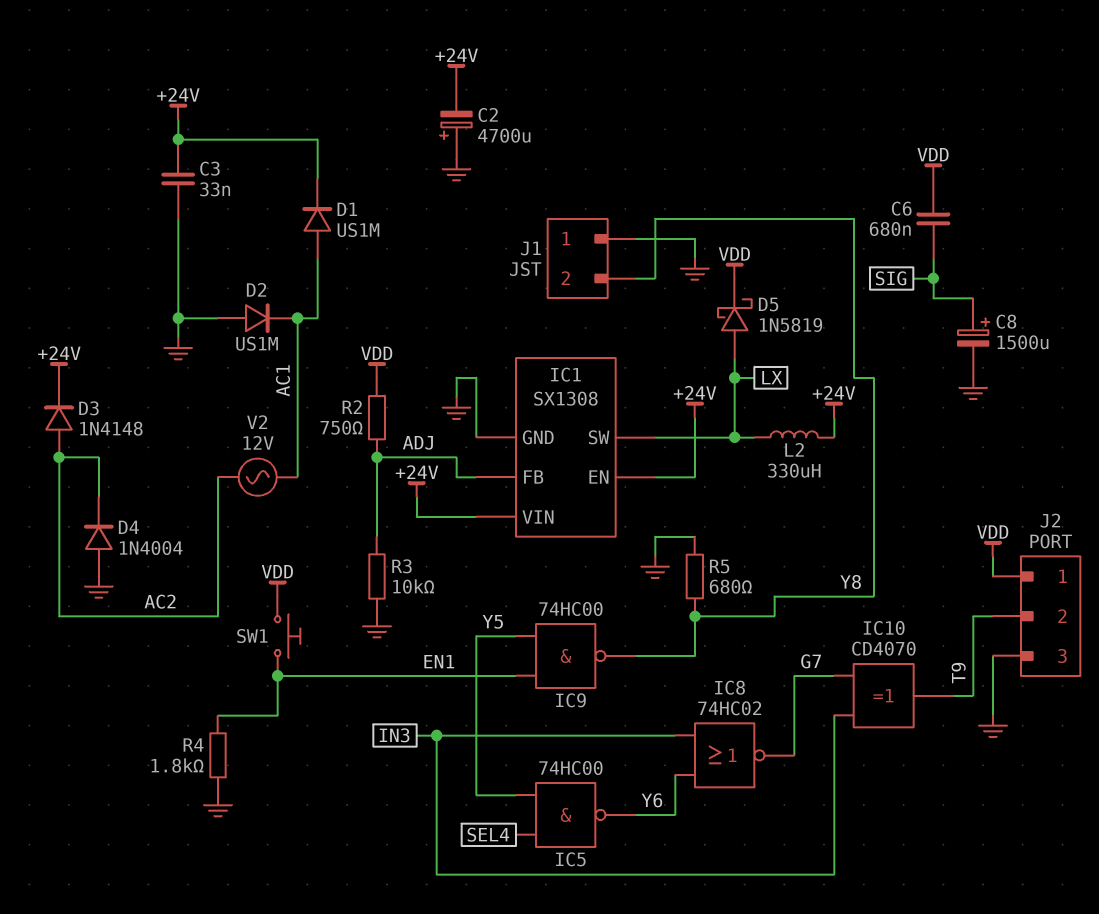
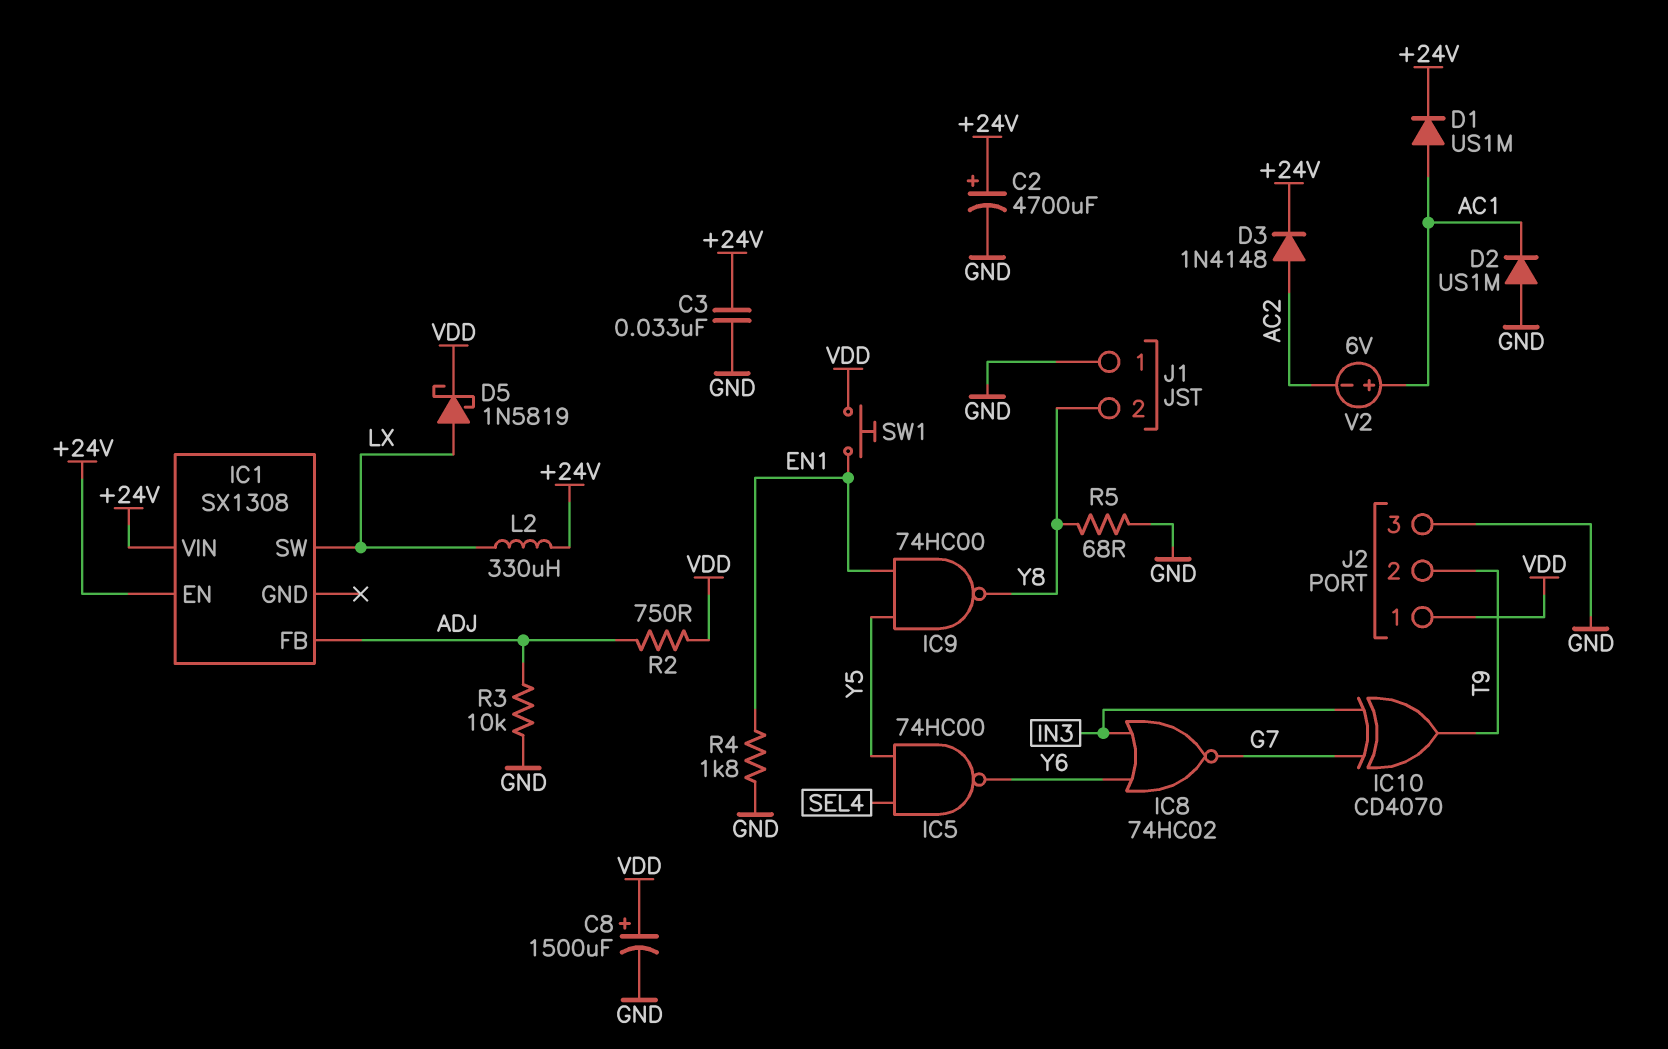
C2: 4700uF (plus GND, minus +24V) -> 4700uF (plus +24V, minus GND)
C6: 680nF (SIG, VDD) -> none
C8: 1500uF (plus SIG, minus GND) -> 1500uF (plus VDD, minus GND)
D4: diode 1N4004 (A GND, K AC2) -> none
IC1 pin GND: GND -> none
R5: 680 (GND, Y8) -> 68 (GND, Y8)
V2: AC 12V (AC1, AC2) -> 6V (plus AC1, minus AC2)

